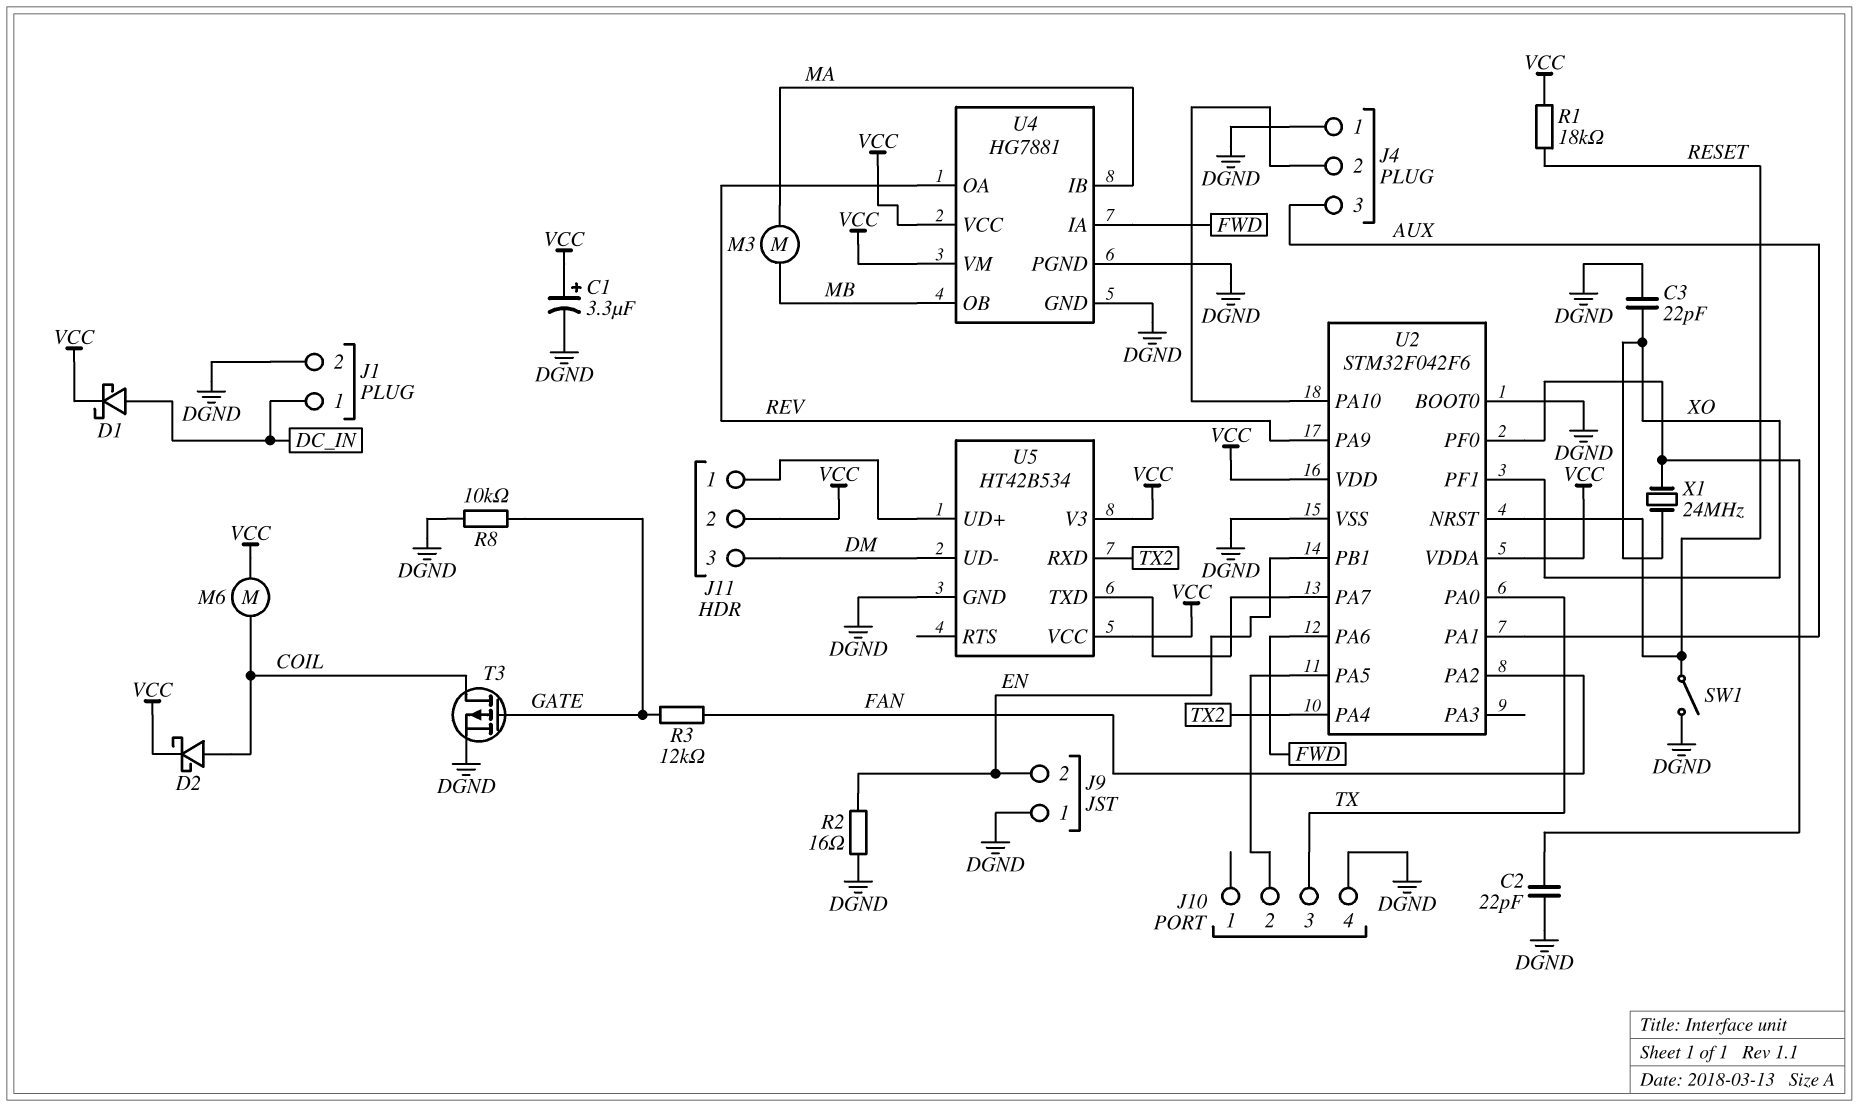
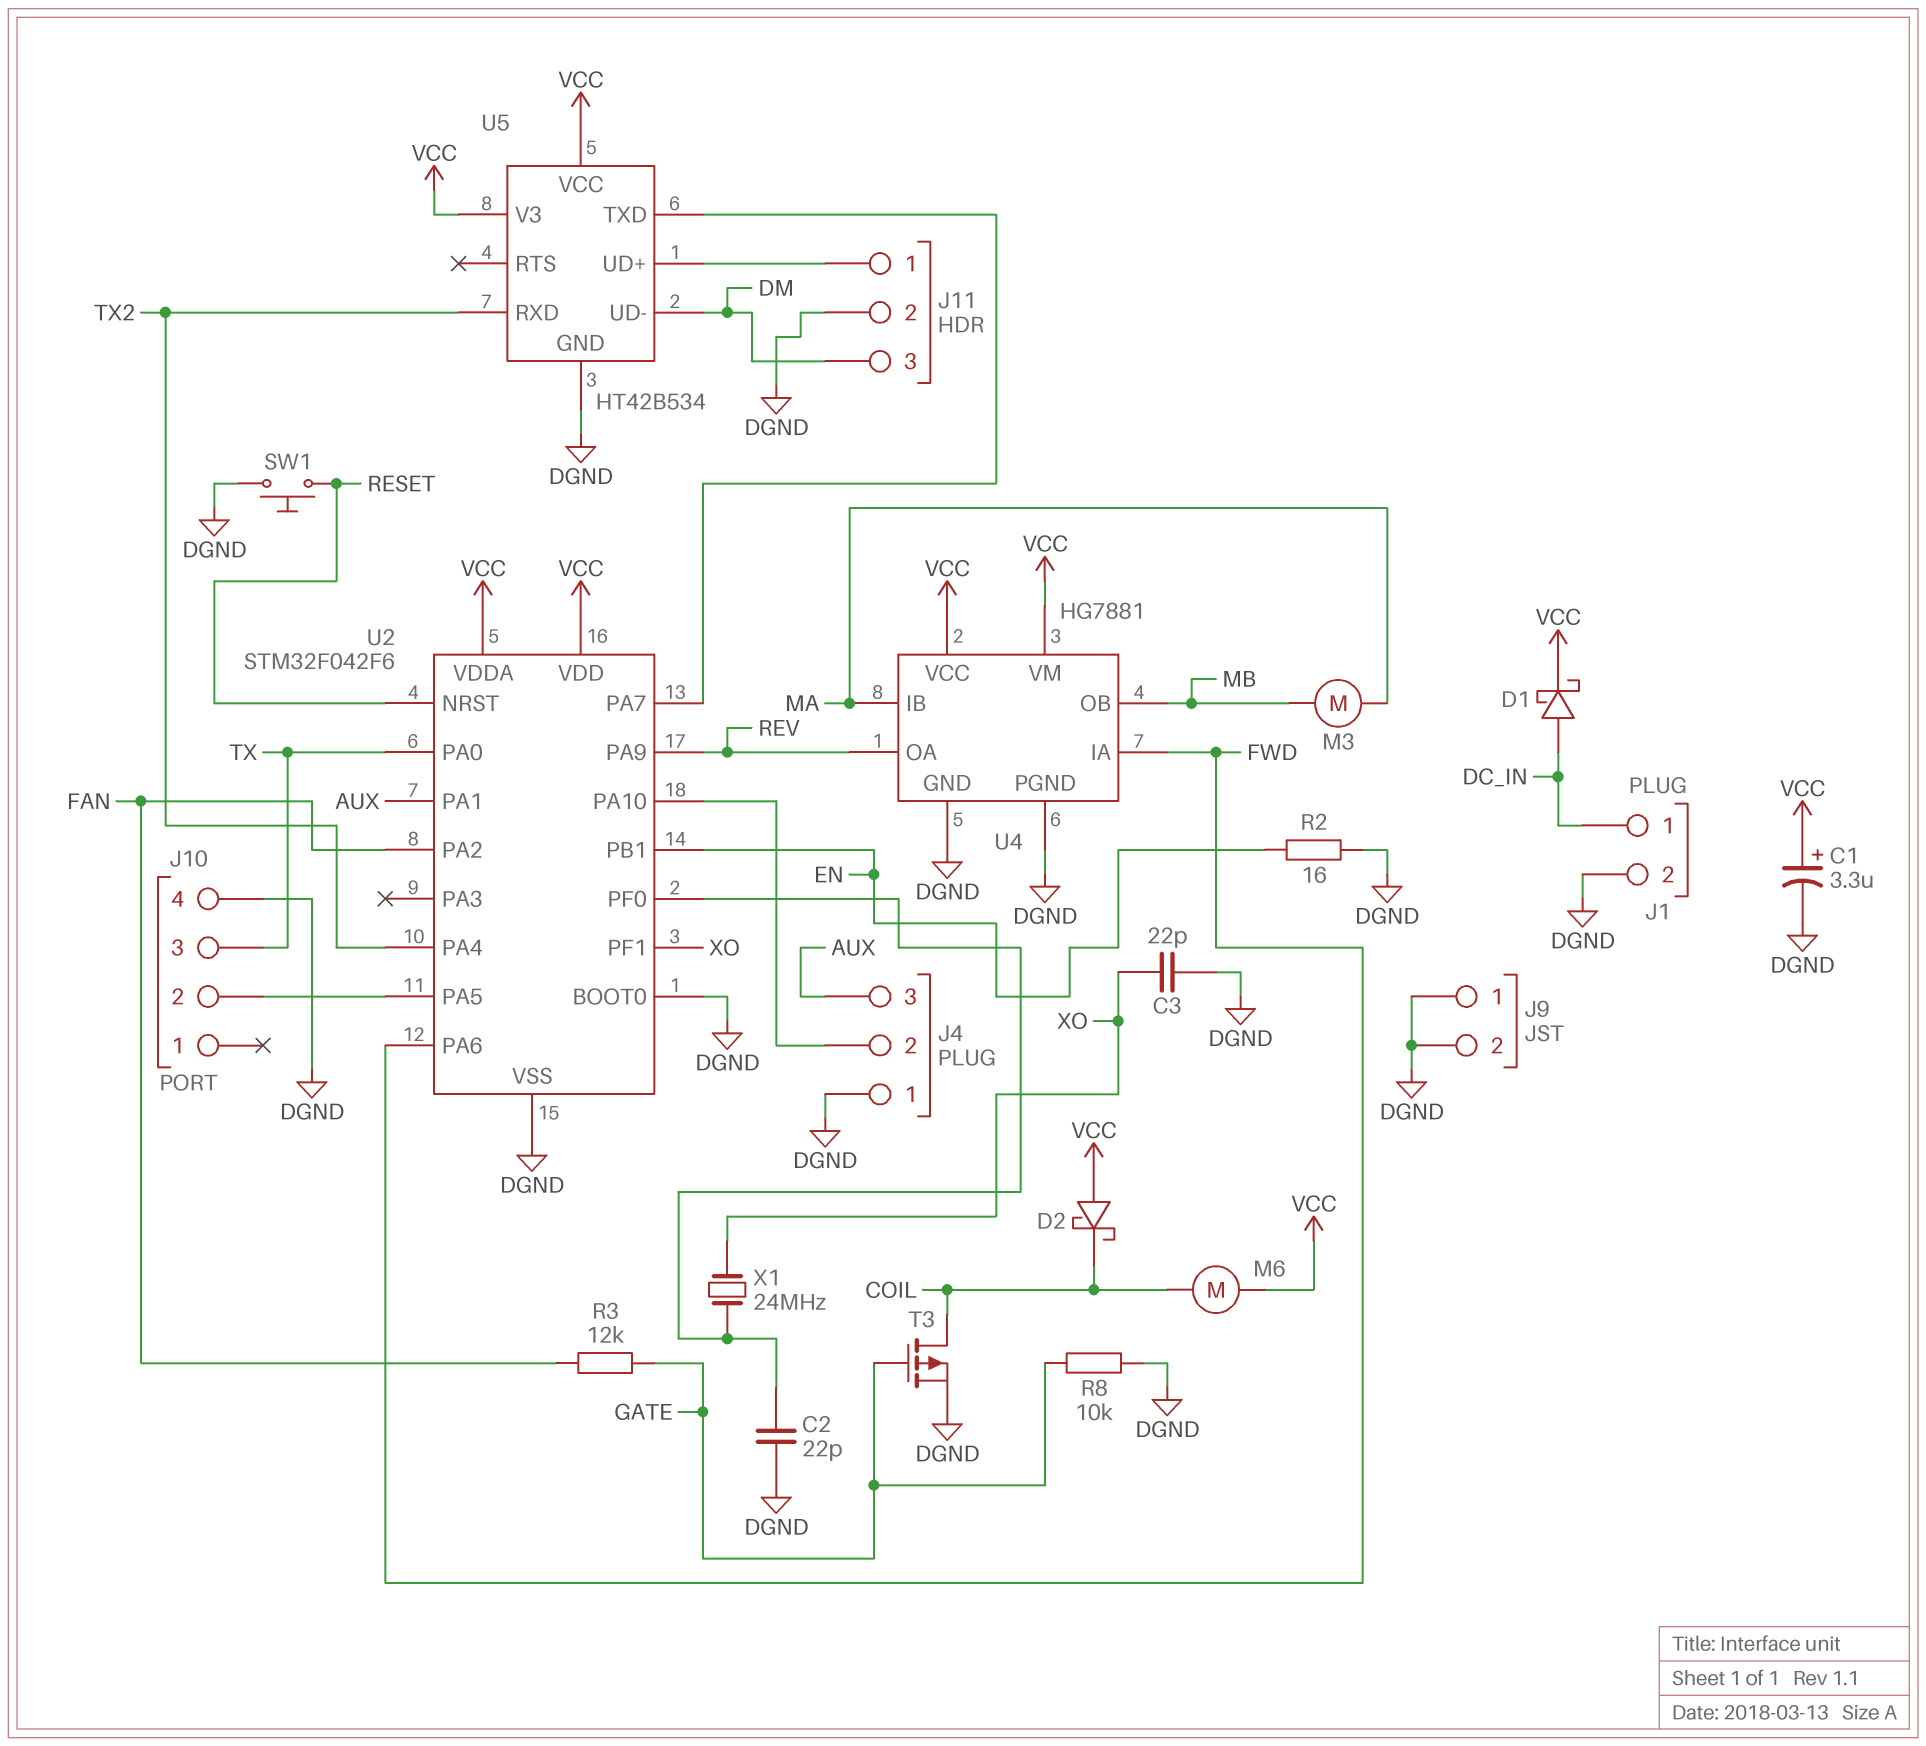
D2: schottky (A COIL, K VCC) -> schottky (A VCC, K COIL)
J9 pin 2: EN -> DGND
J11 pin 2: VCC -> DGND
R1: 18k (RESET, VCC) -> none
SW1: switch (DGND, RESET) -> button (DGND, RESET)

